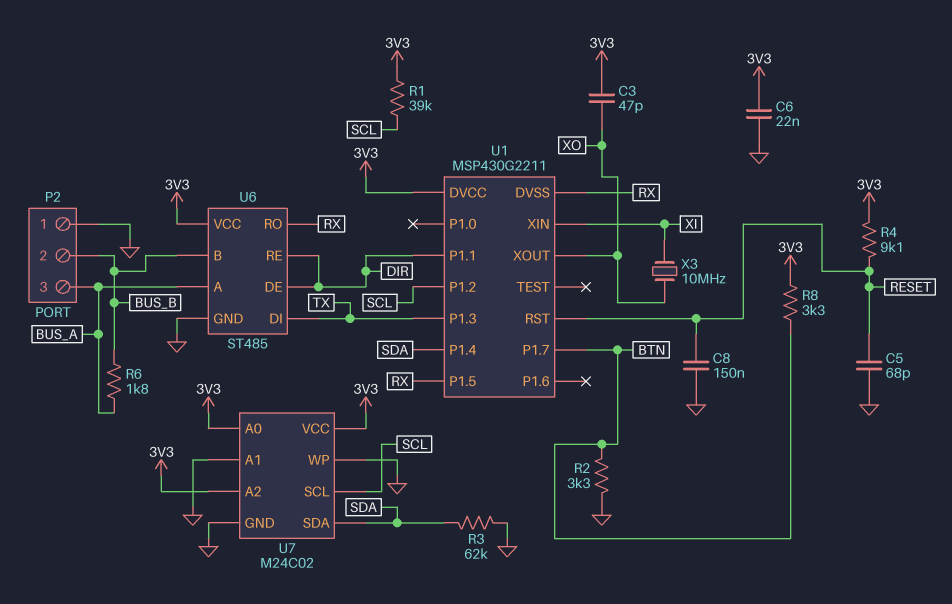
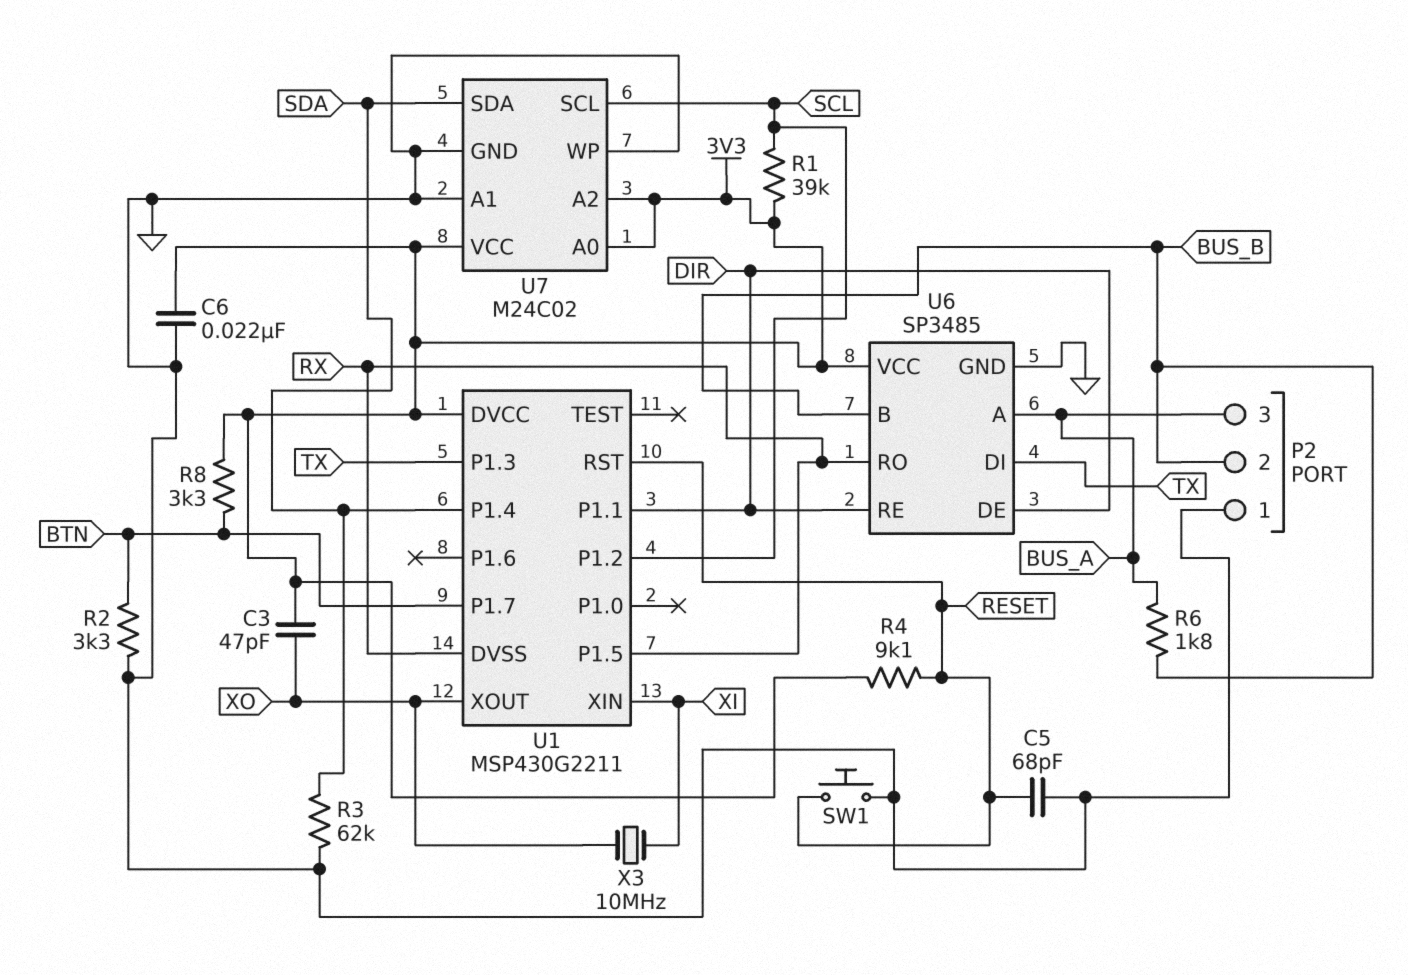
C8: 150nF (GND, RESET) -> none
SW1: none -> button (GND, RESET)
U6: ST485 -> SP3485

